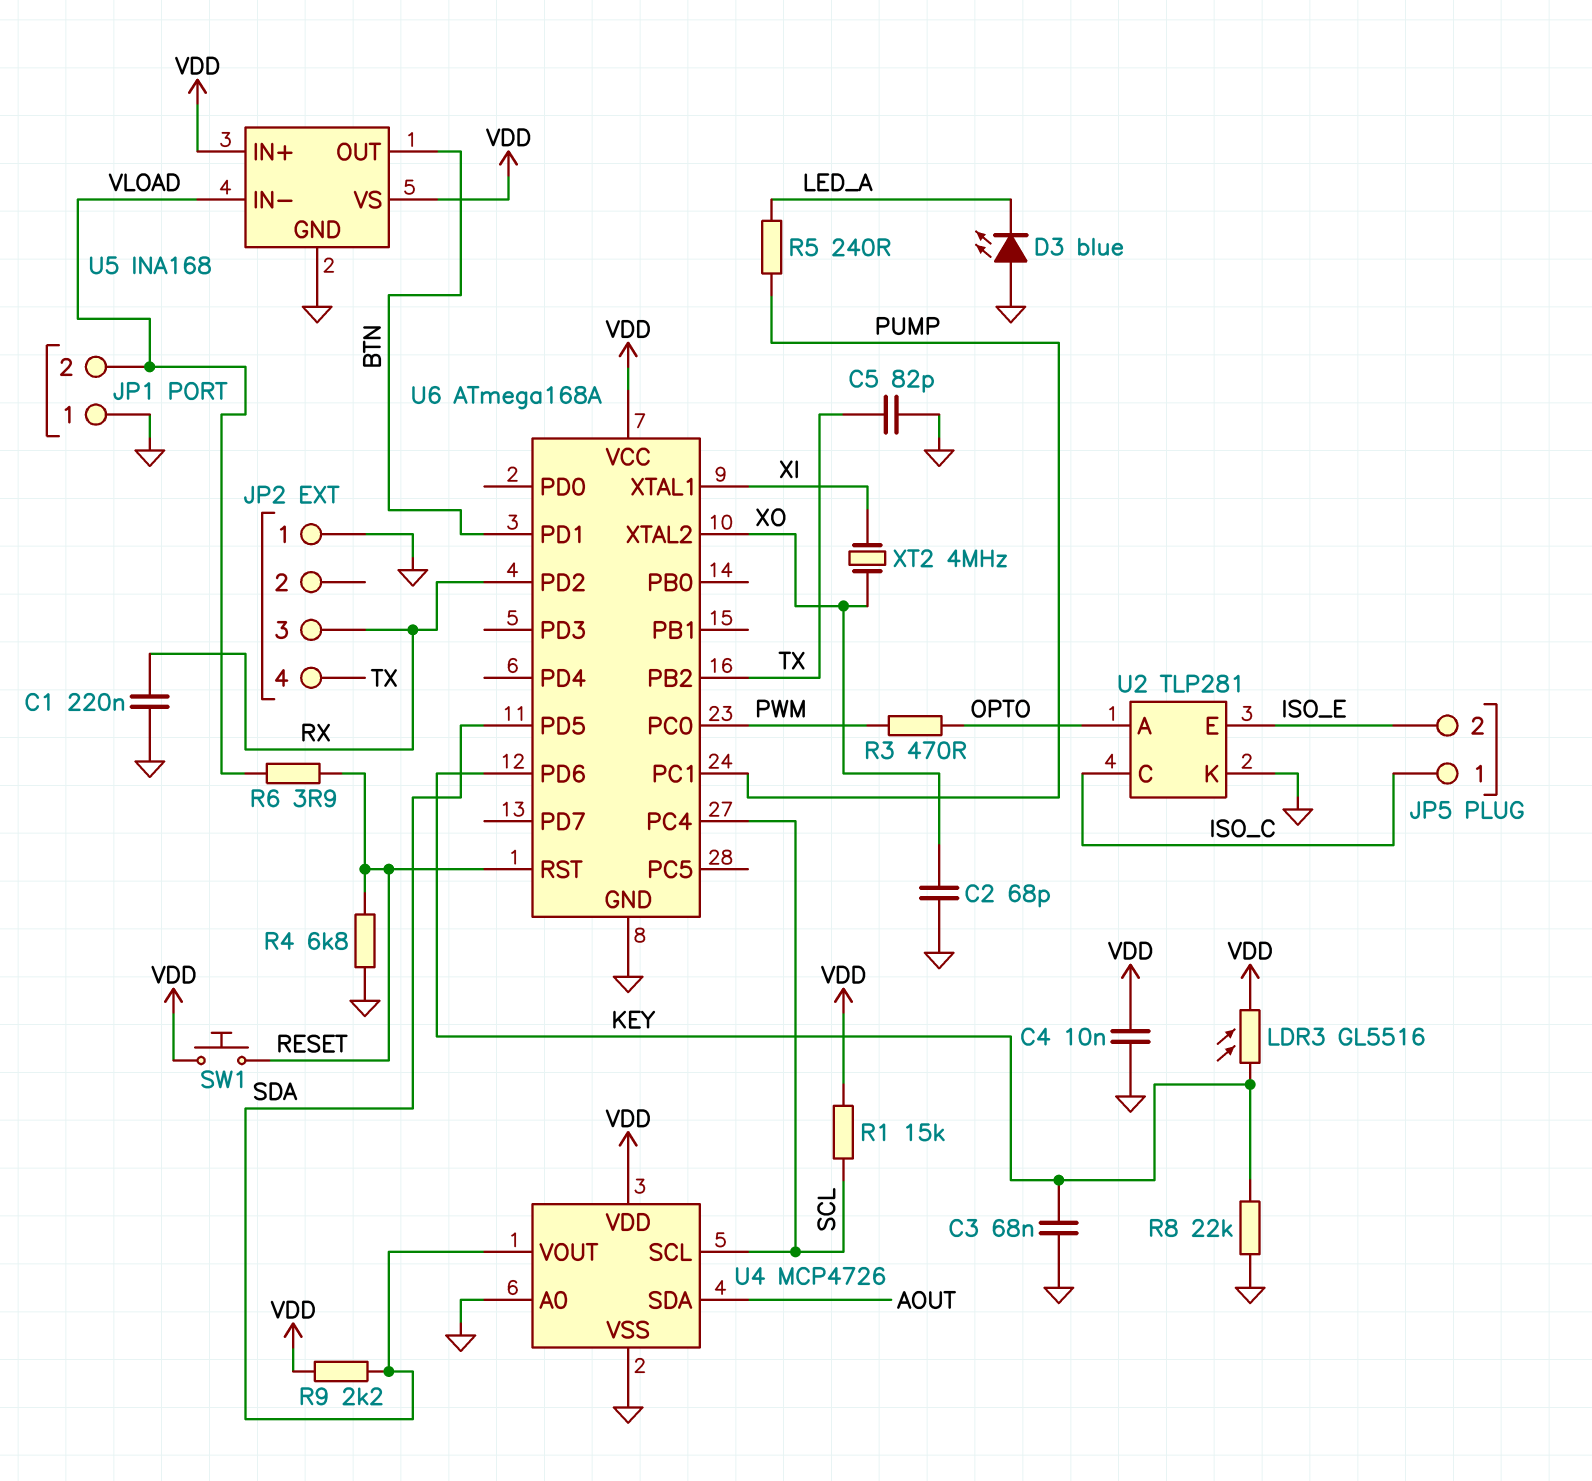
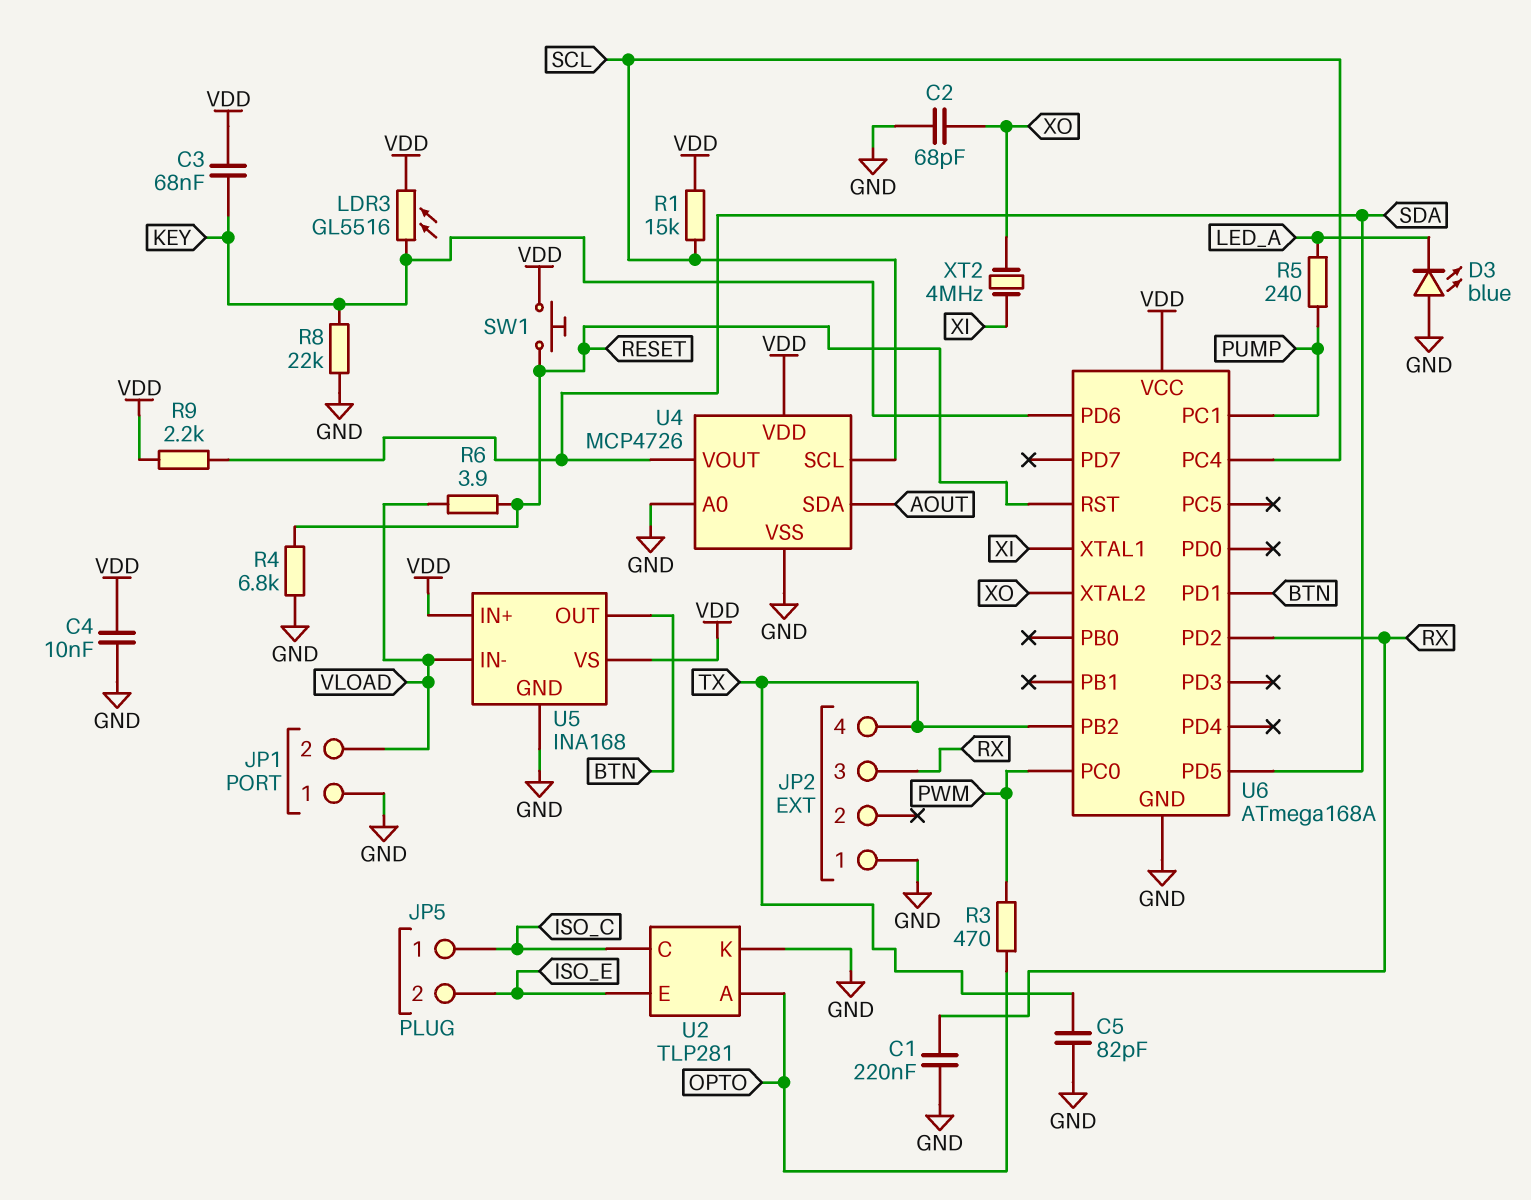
C3: 68nF (GND, KEY) -> 68nF (KEY, VDD)

